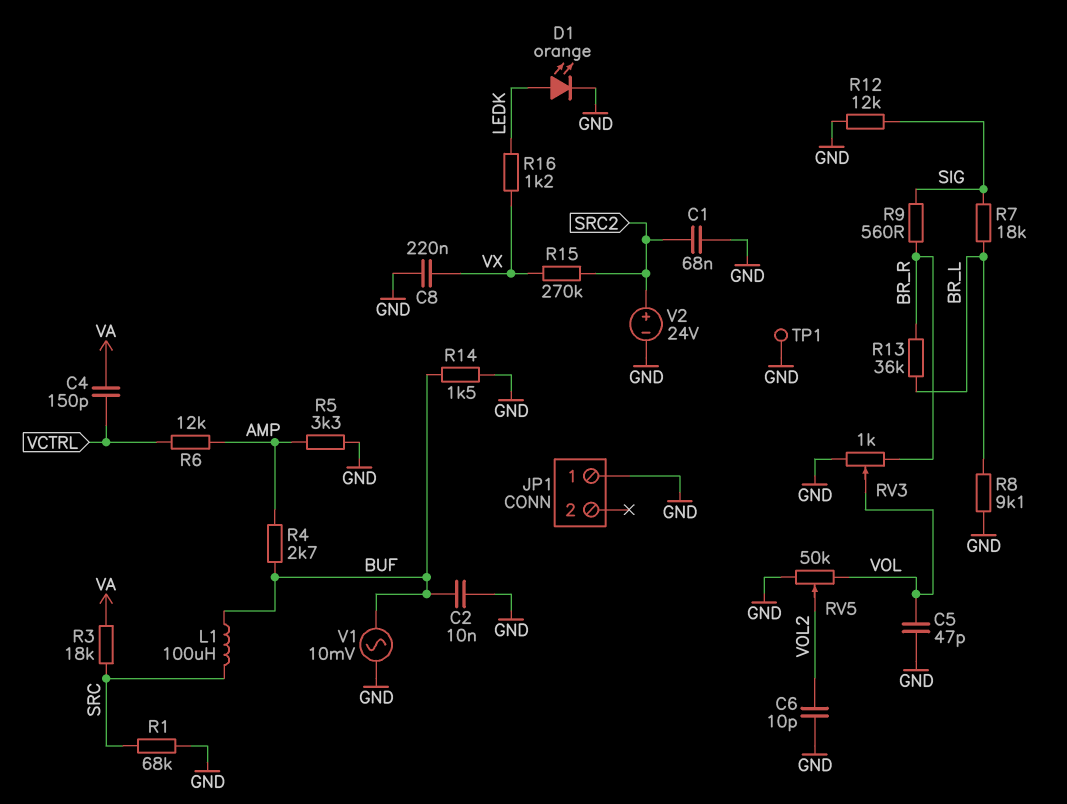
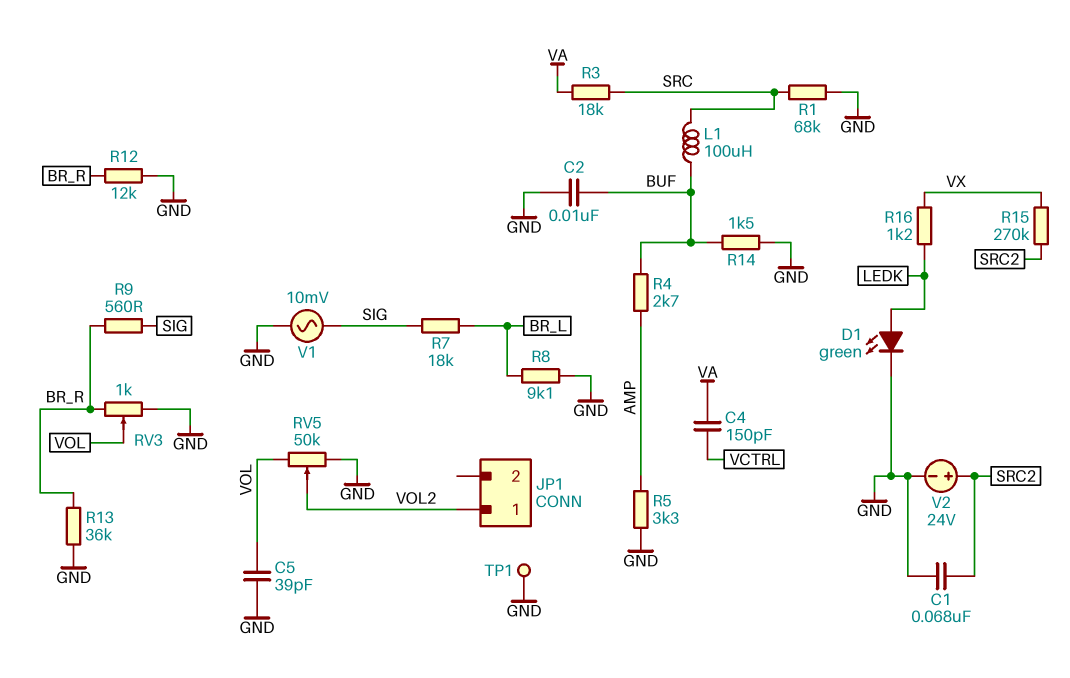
C5: 47pF (GND, VOL) -> 39pF (GND, VOL)
C6: 10pF (GND, VOL2) -> none
C8: 220nF (GND, VX) -> none
D1: LED orange (A LEDK, K GND) -> LED green (A LEDK, K GND)
JP1 pin 1: GND -> VOL2
R6: 12k (AMP, VCTRL) -> none
R12: 12k (GND, SIG) -> 12k (BR_R, GND)
R13: 36k (BR_L, BR_R) -> 36k (BR_R, GND)
V1: AC 10mV (BUF, GND) -> AC 10mV (GND, SIG)

